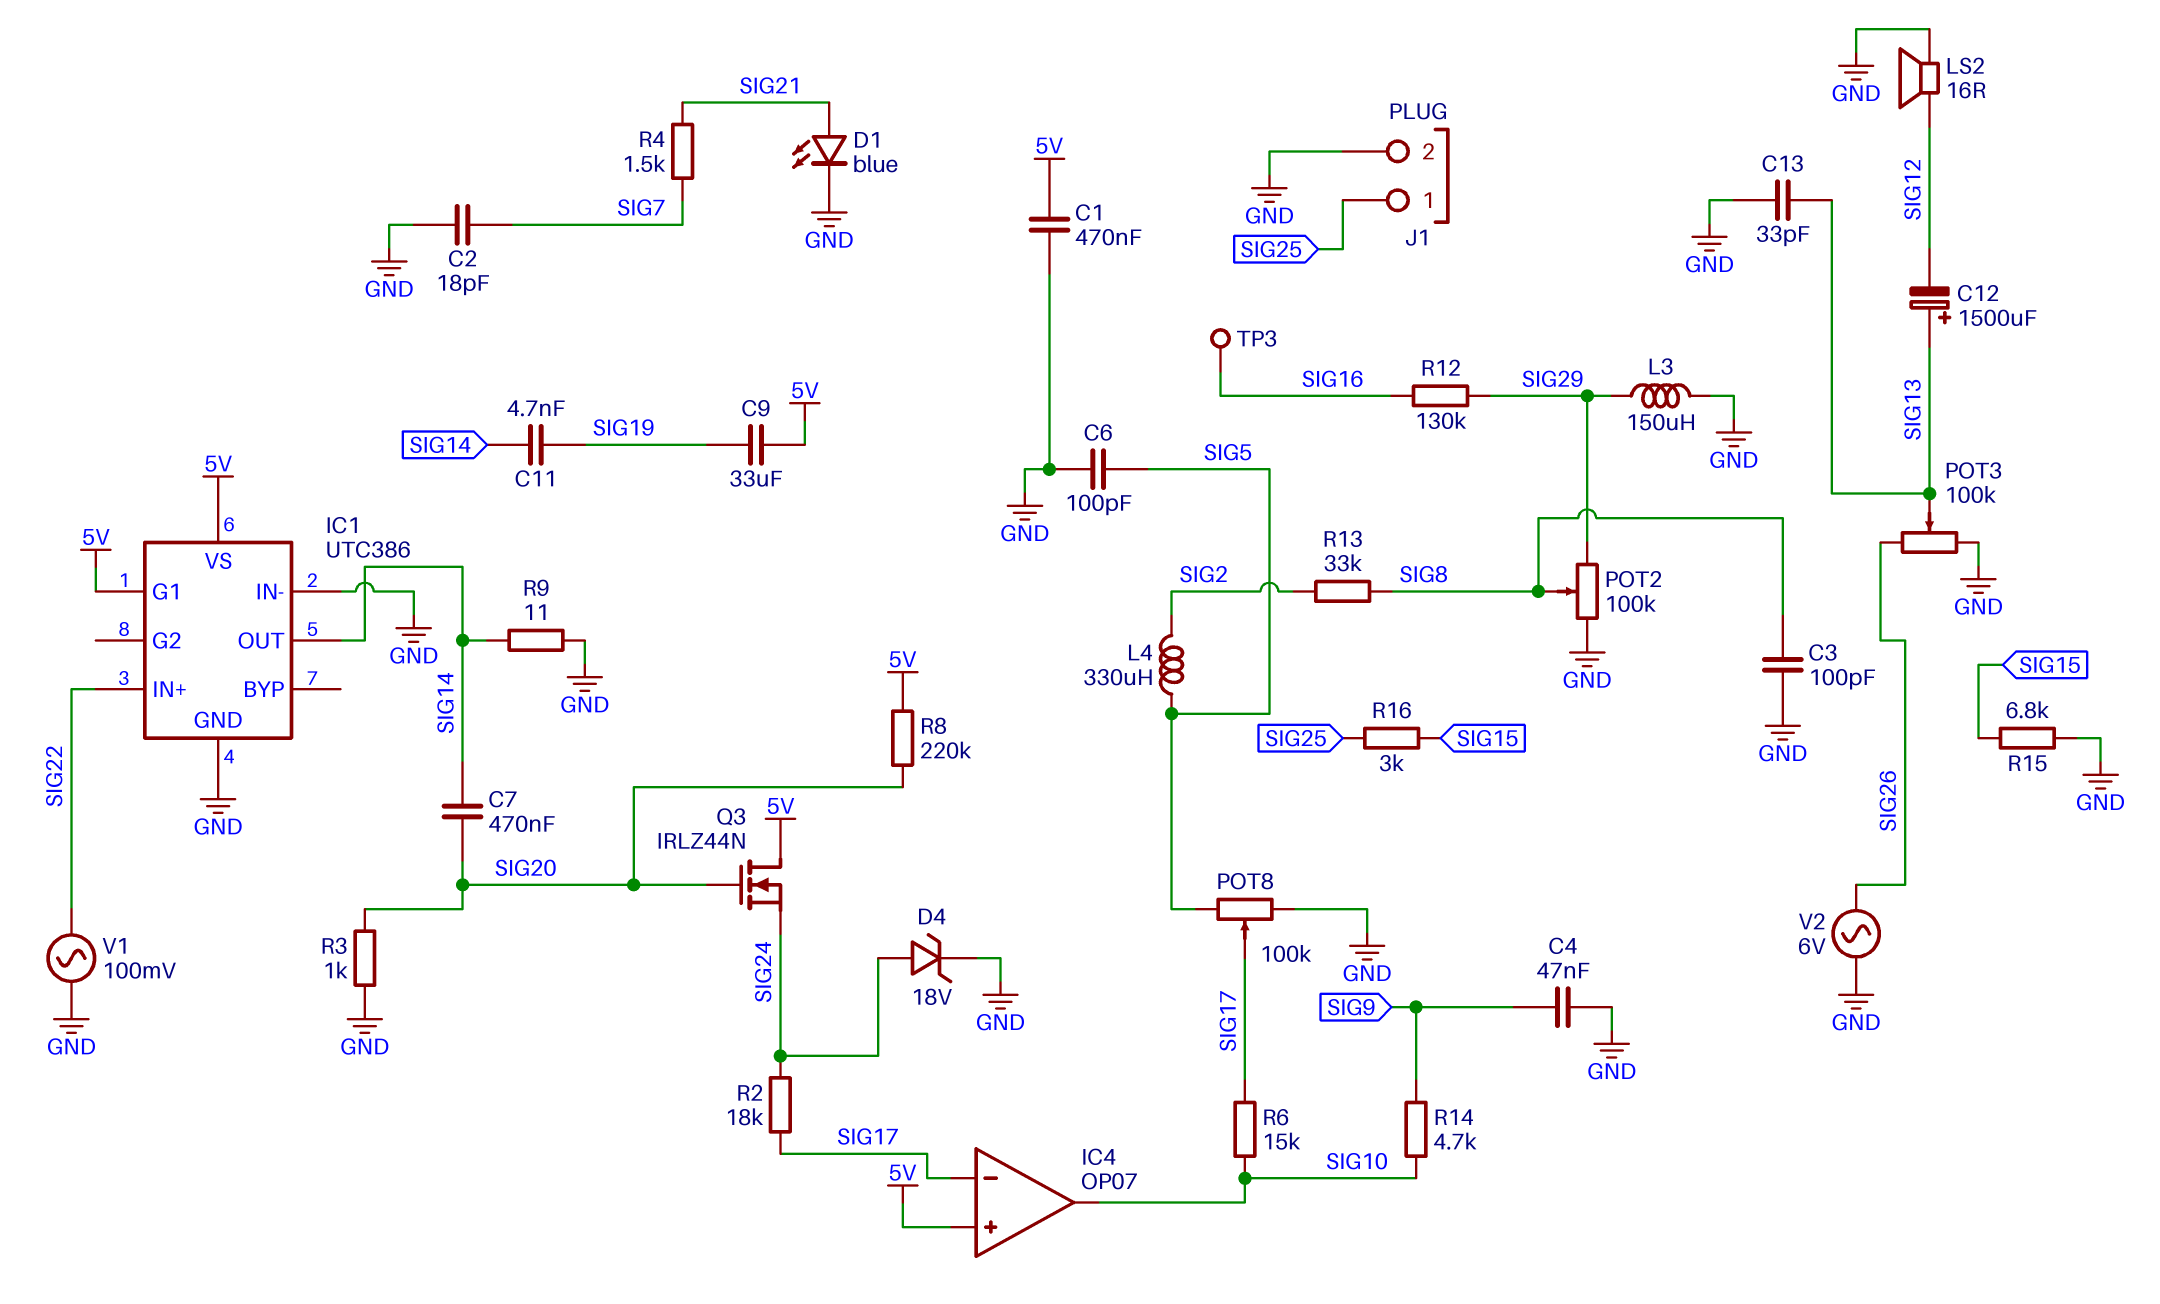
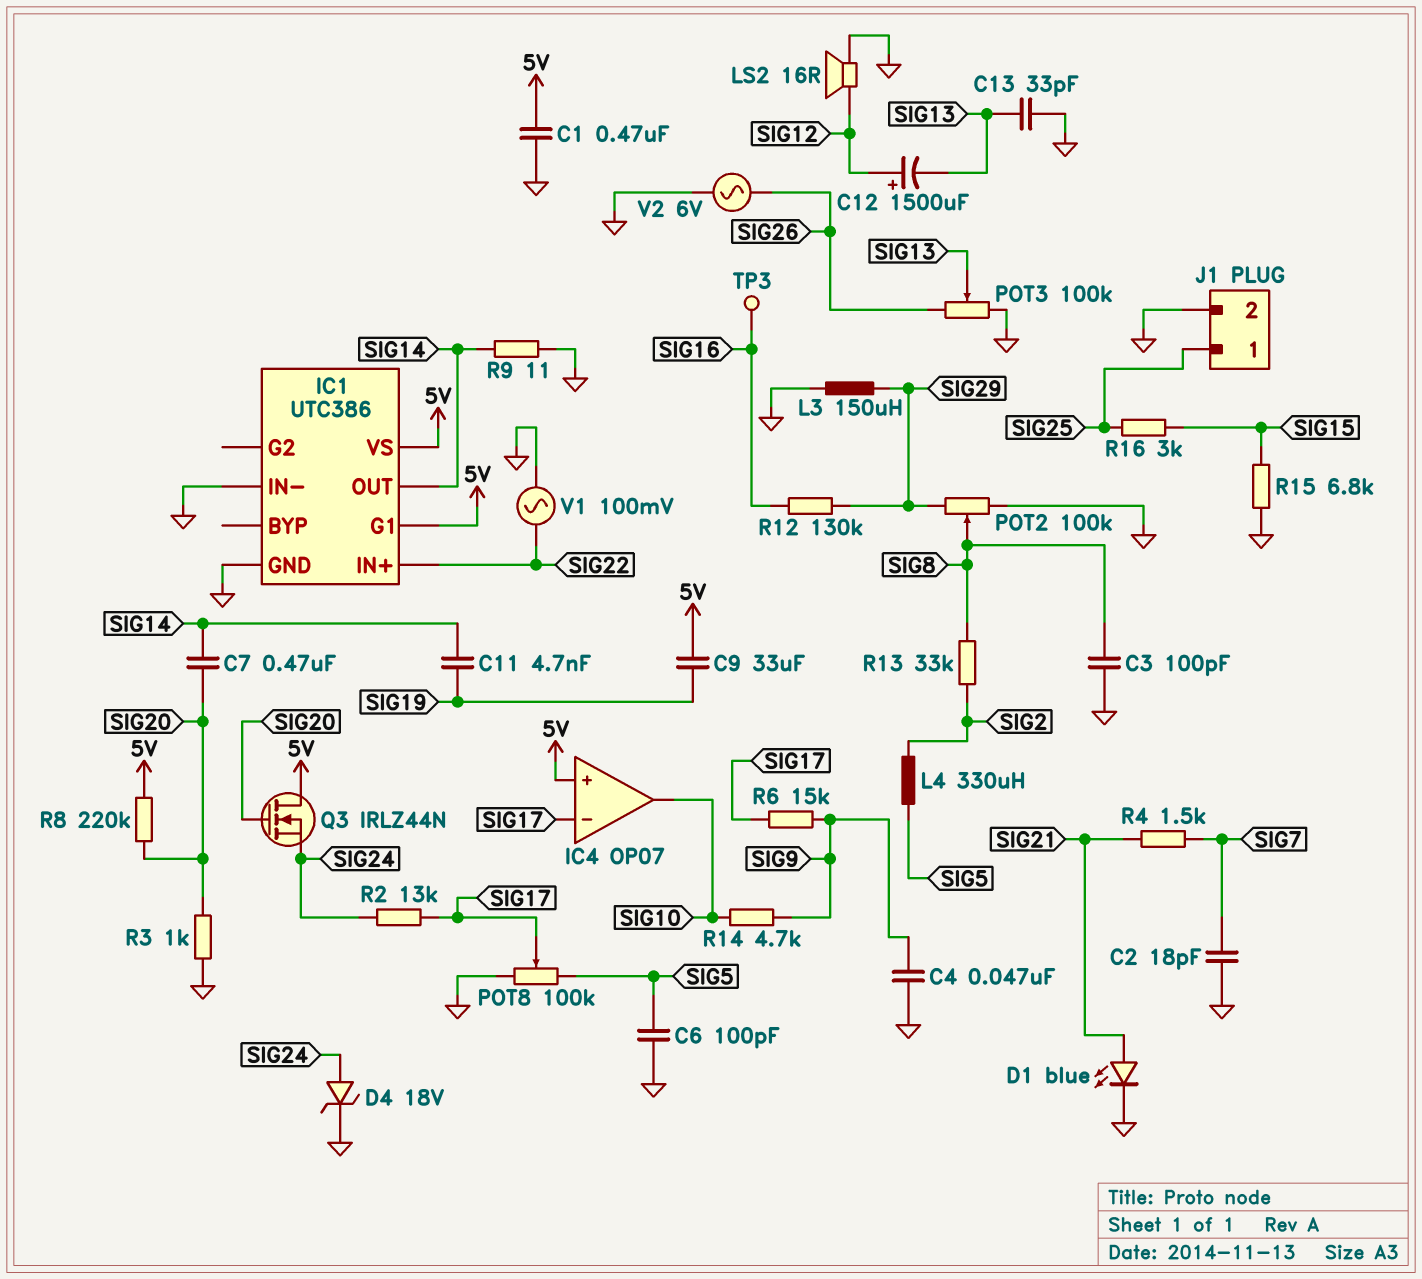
C12: 1500uF (plus SIG13, minus SIG12) -> 1500uF (plus SIG12, minus SIG13)
R2: 18k (SIG17, SIG24) -> 13k (SIG17, SIG24)
R6: 15k (SIG10, SIG17) -> 15k (SIG9, SIG17)

